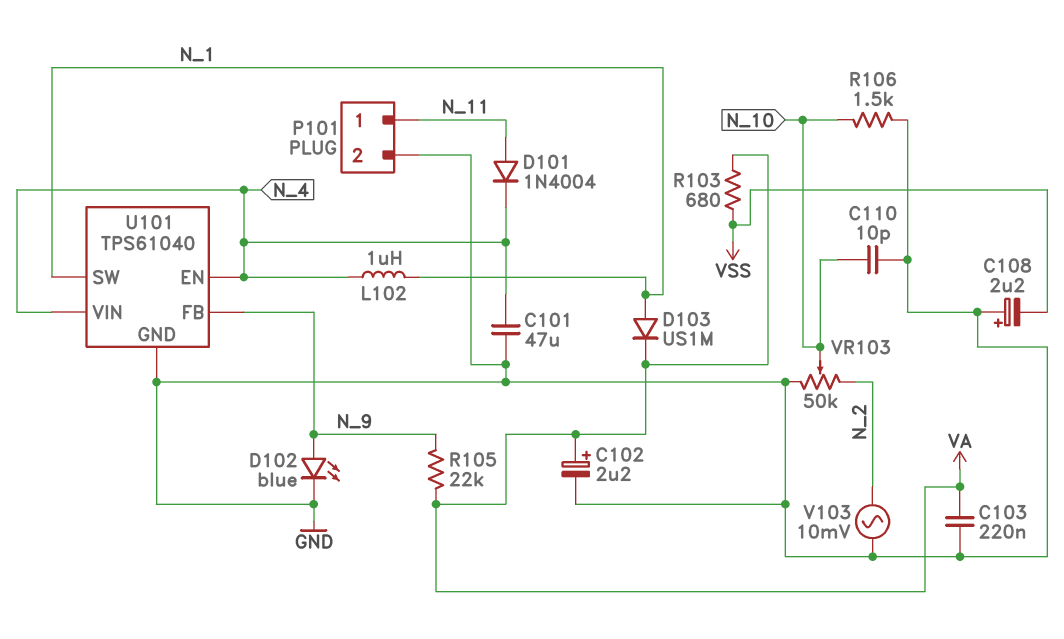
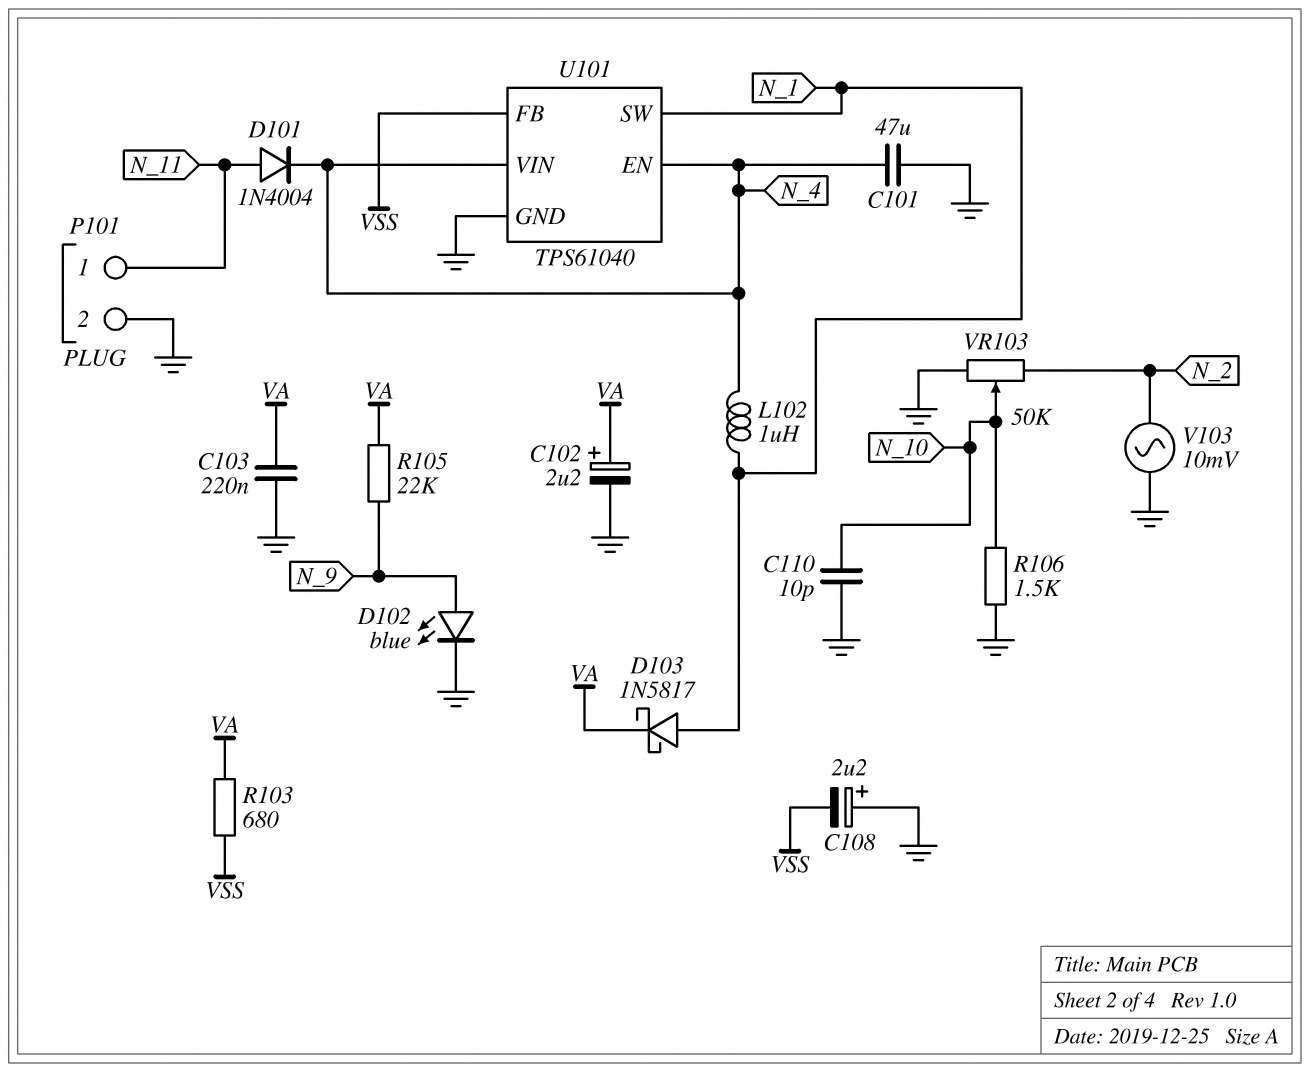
D103: diode US1M (A N_1, K VA) -> schottky 1N5817 (A N_1, K VA)
U101 pin FB: N_9 -> VSS

